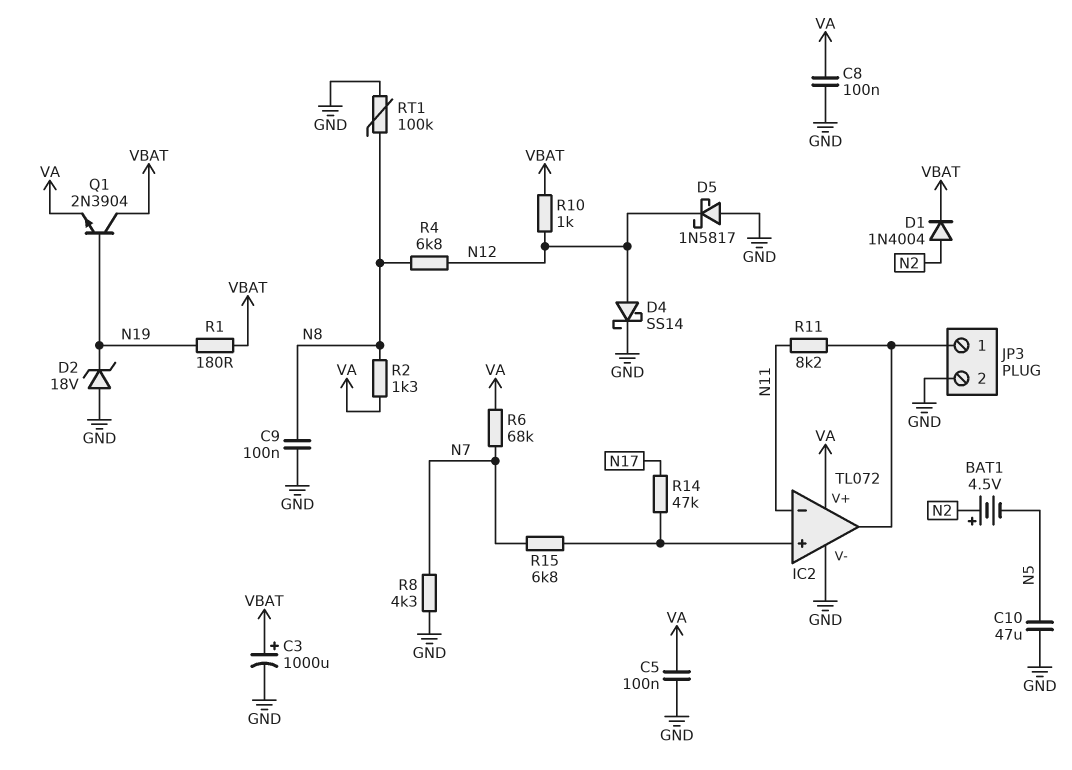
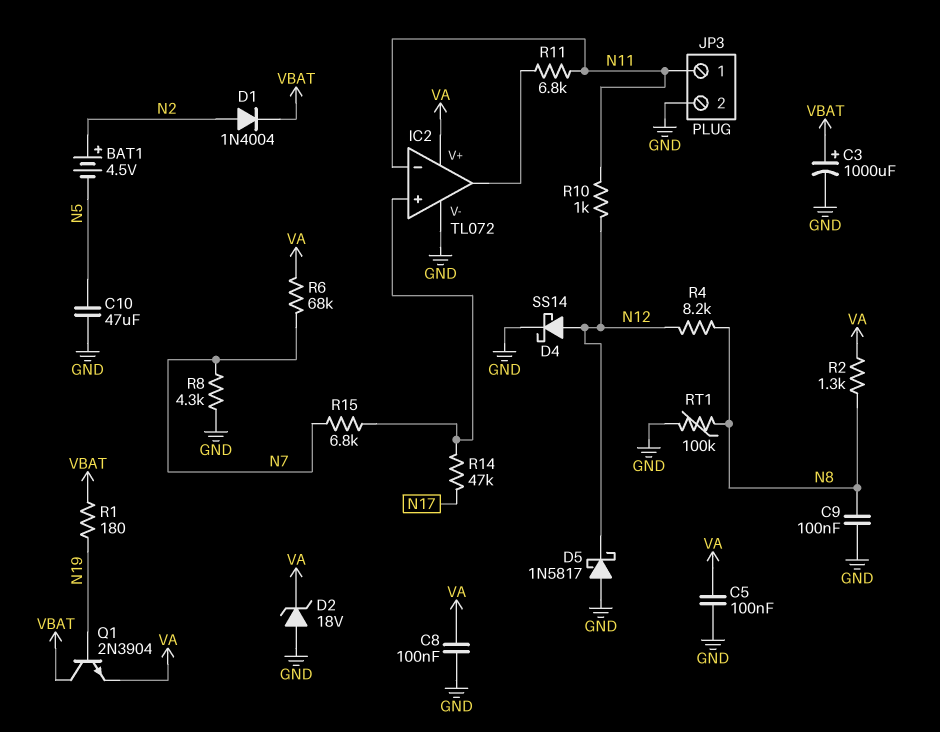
D2: zener 18V (A GND, K N19) -> zener 18V (A GND, K VA)
JP3 pin 1: IC2/out -> N11
R4: 6.8k (N8, N12) -> 8.2k (N8, N12)
R10: 1k (N12, VBAT) -> 1k (N11, N12)
R11: 8.2k (IC2/out, N11) -> 6.8k (IC2/out, N11)

